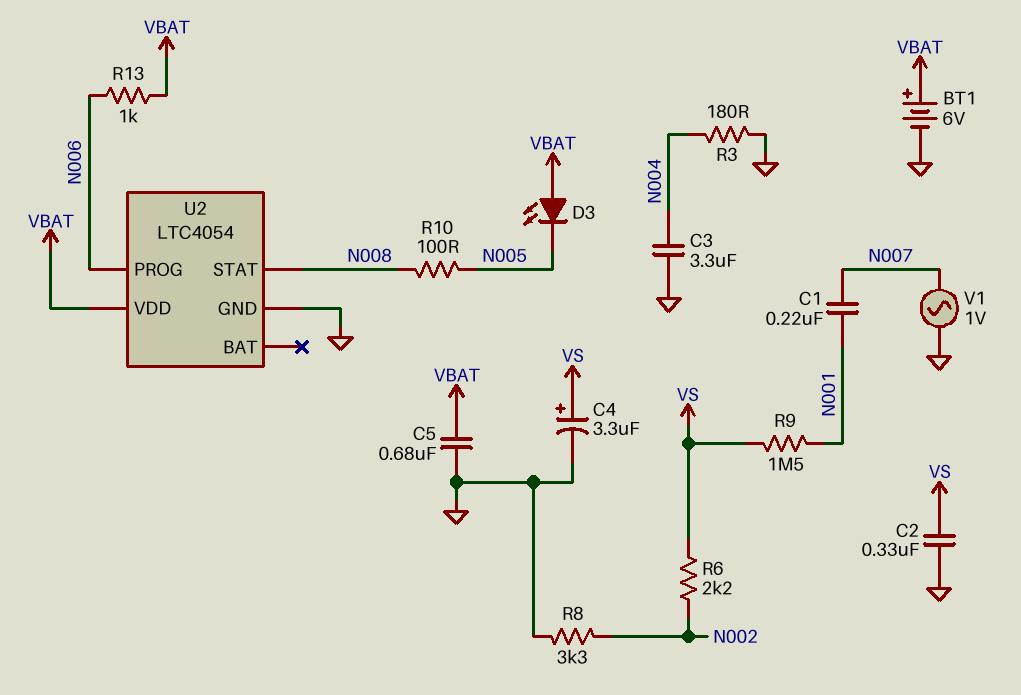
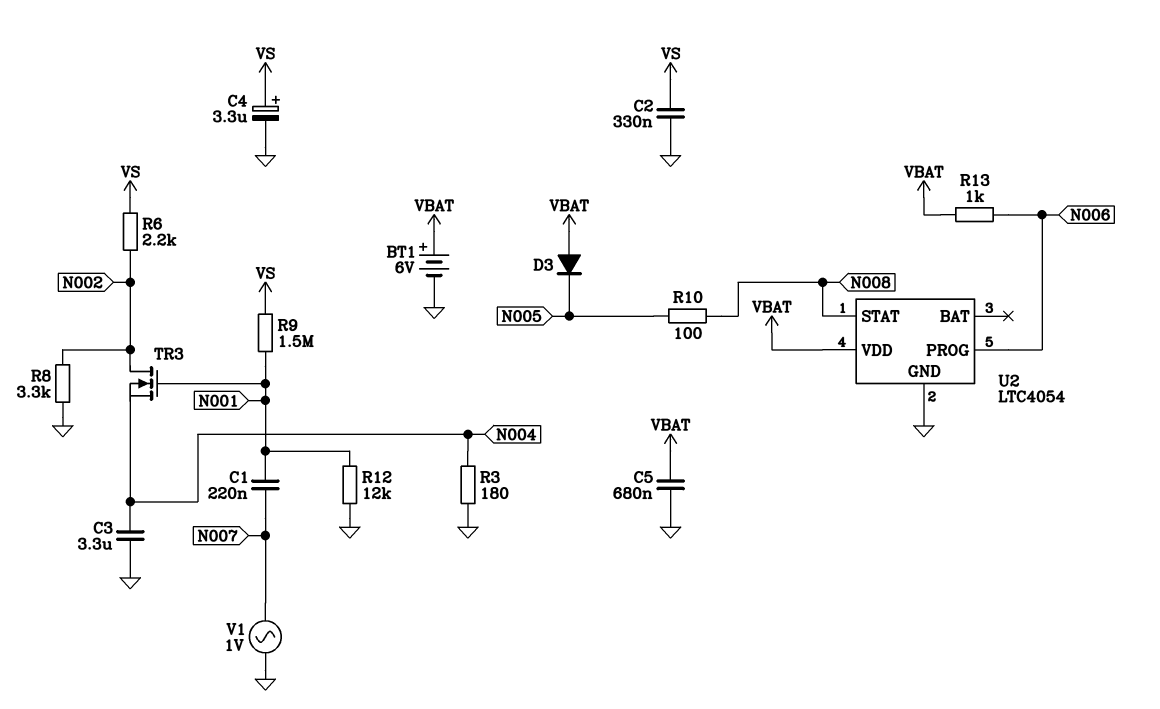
D3: LED (A VBAT, K N005) -> diode (A VBAT, K N005)
R12: none -> 12k (GND, N001)
TR3: none -> NMOS (G N001, D N002, S N004)

